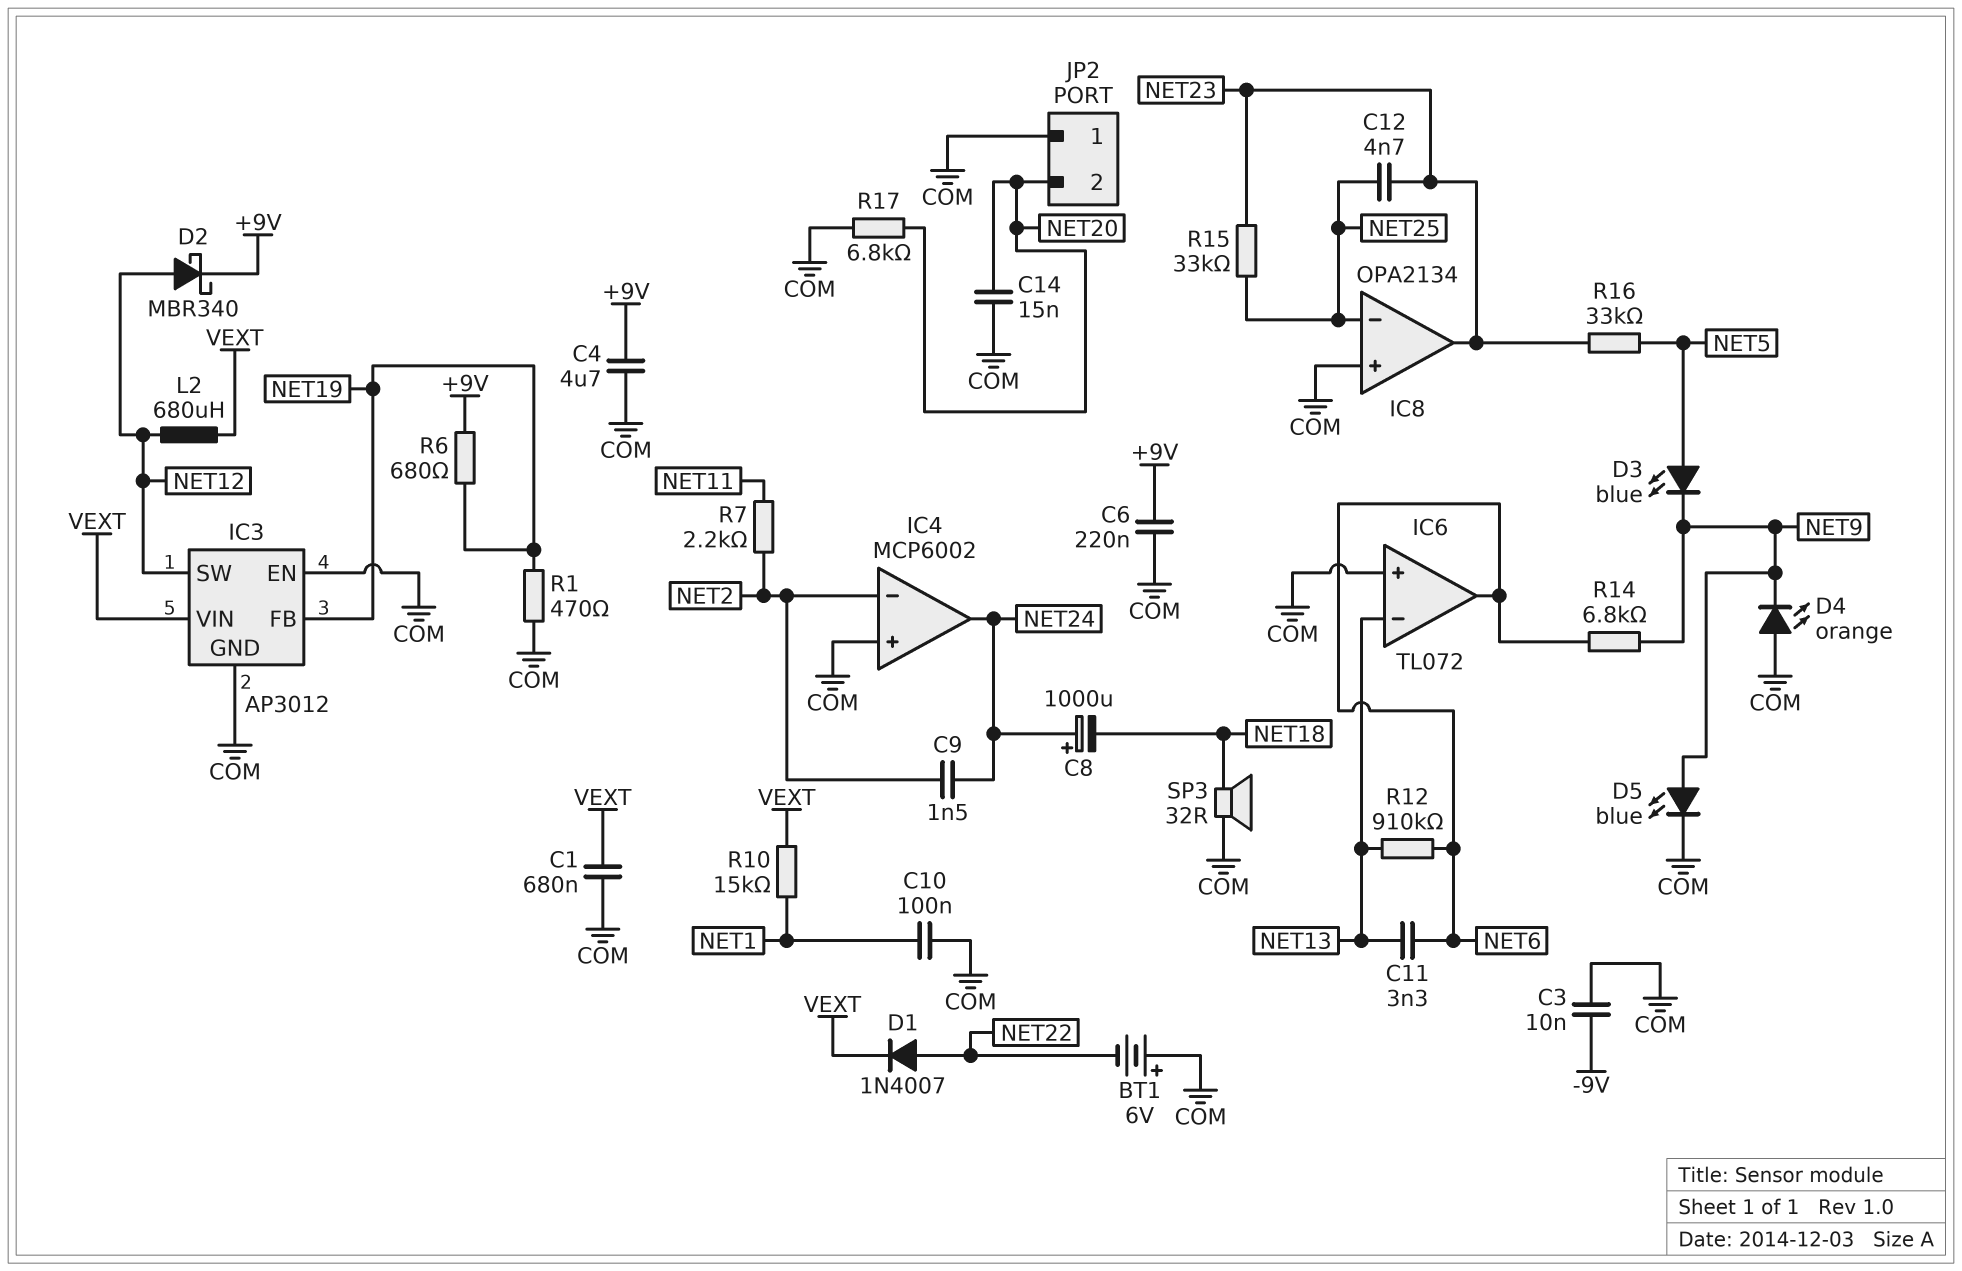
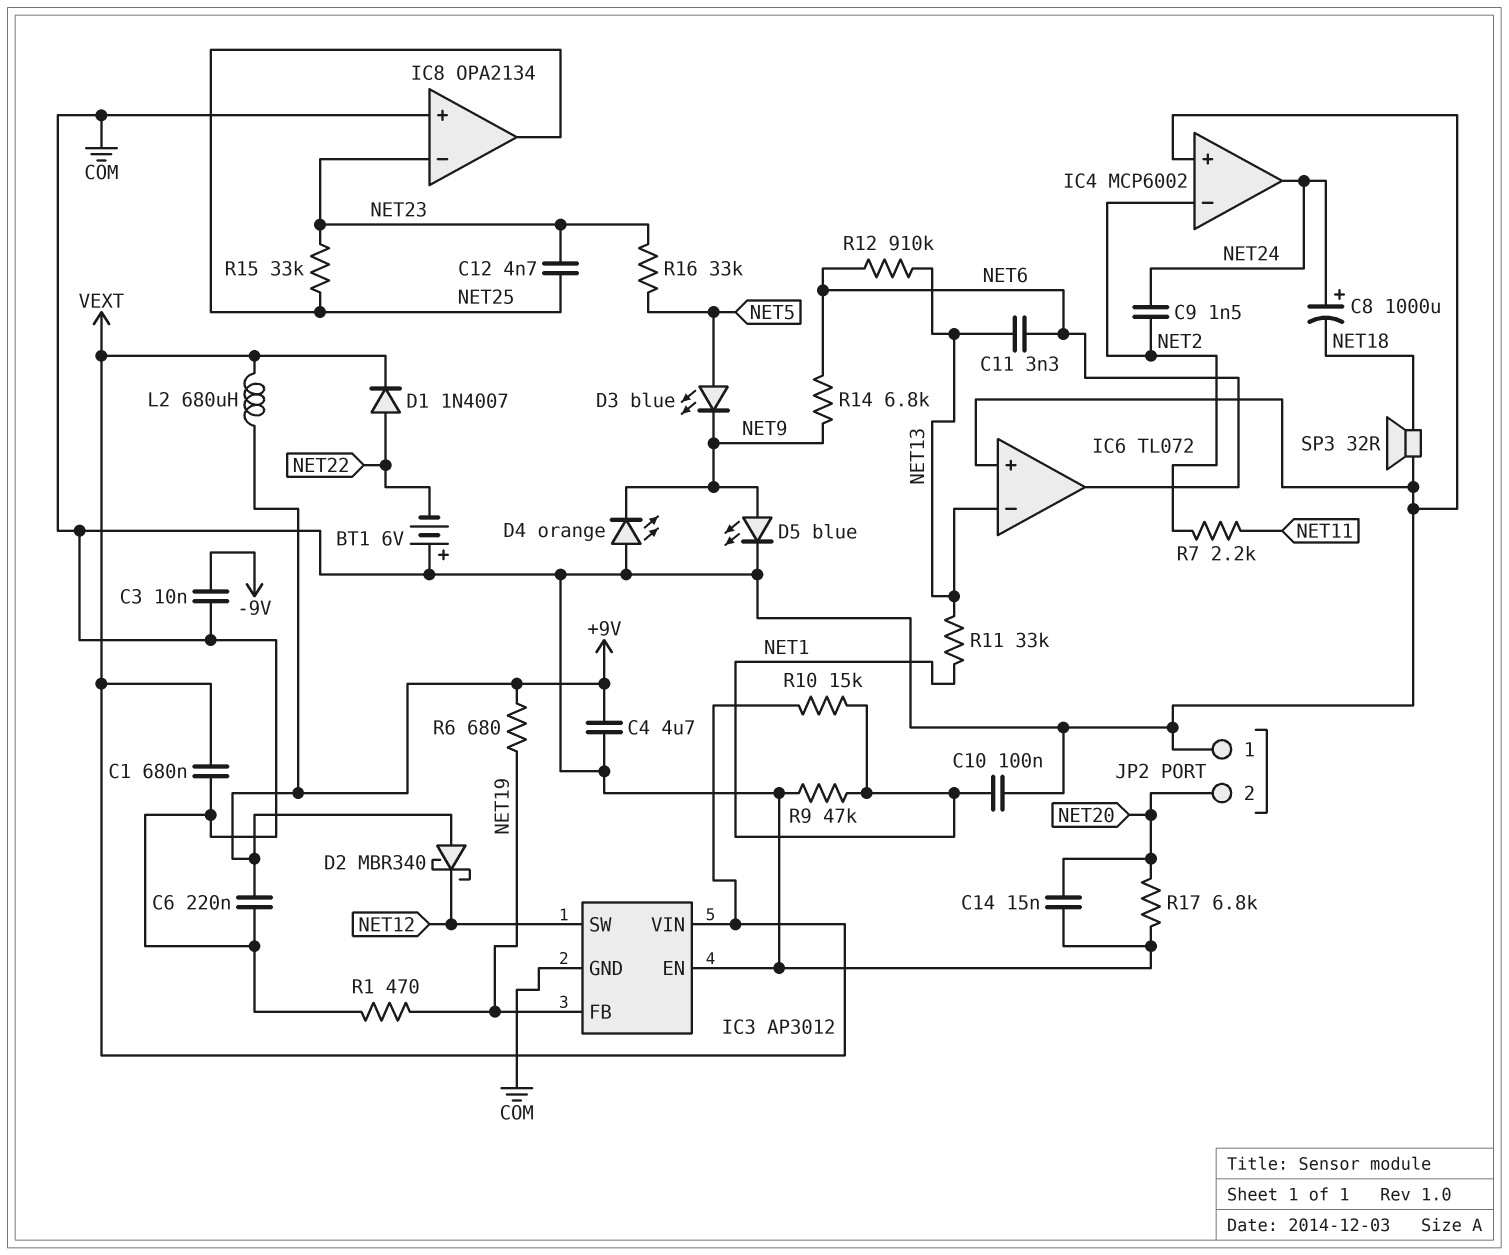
D2: schottky MBR340 (A NET12, K +9V) -> schottky MBR340 (A +9V, K NET12)
IC8 pin in-: NET25 -> NET23
IC8 pin out: NET23 -> NET25
L2: 680uH (NET12, VEXT) -> 680uH (+9V, VEXT)
R9: none -> 47k (COM, NET1)
R11: none -> 33k (NET1, NET13)

